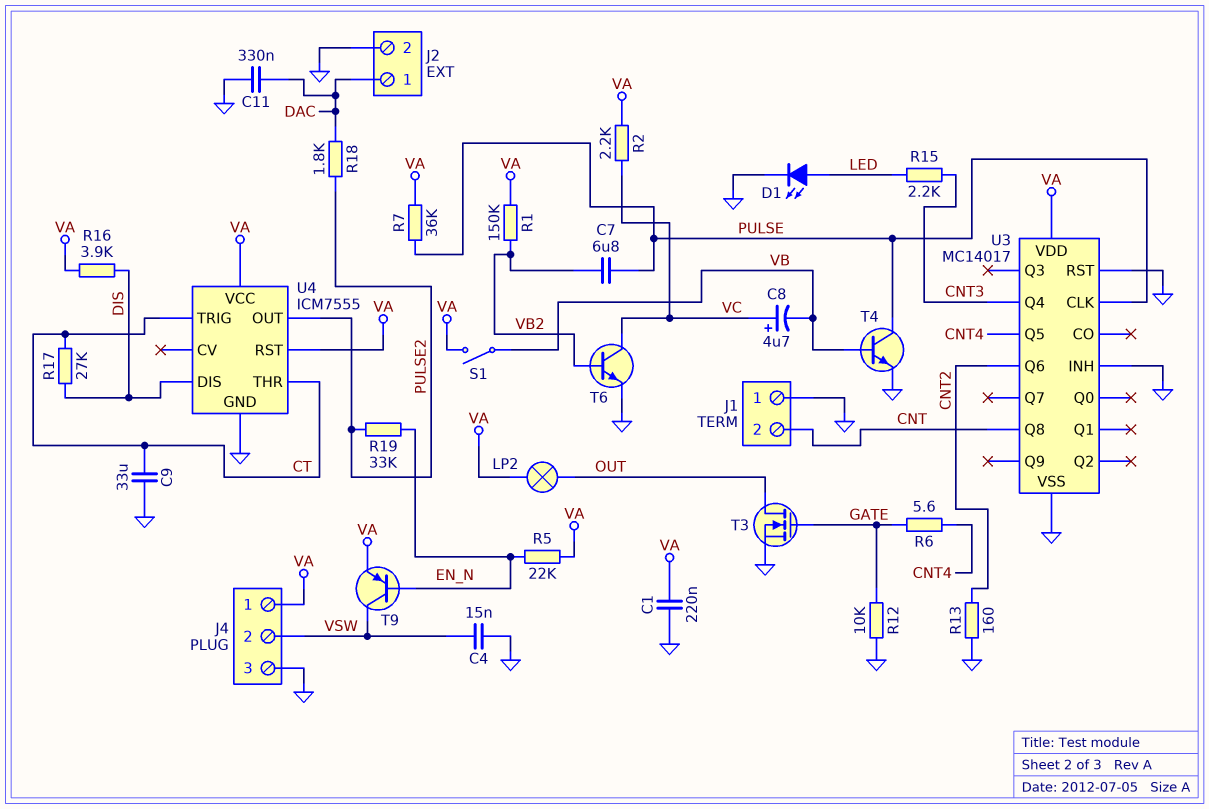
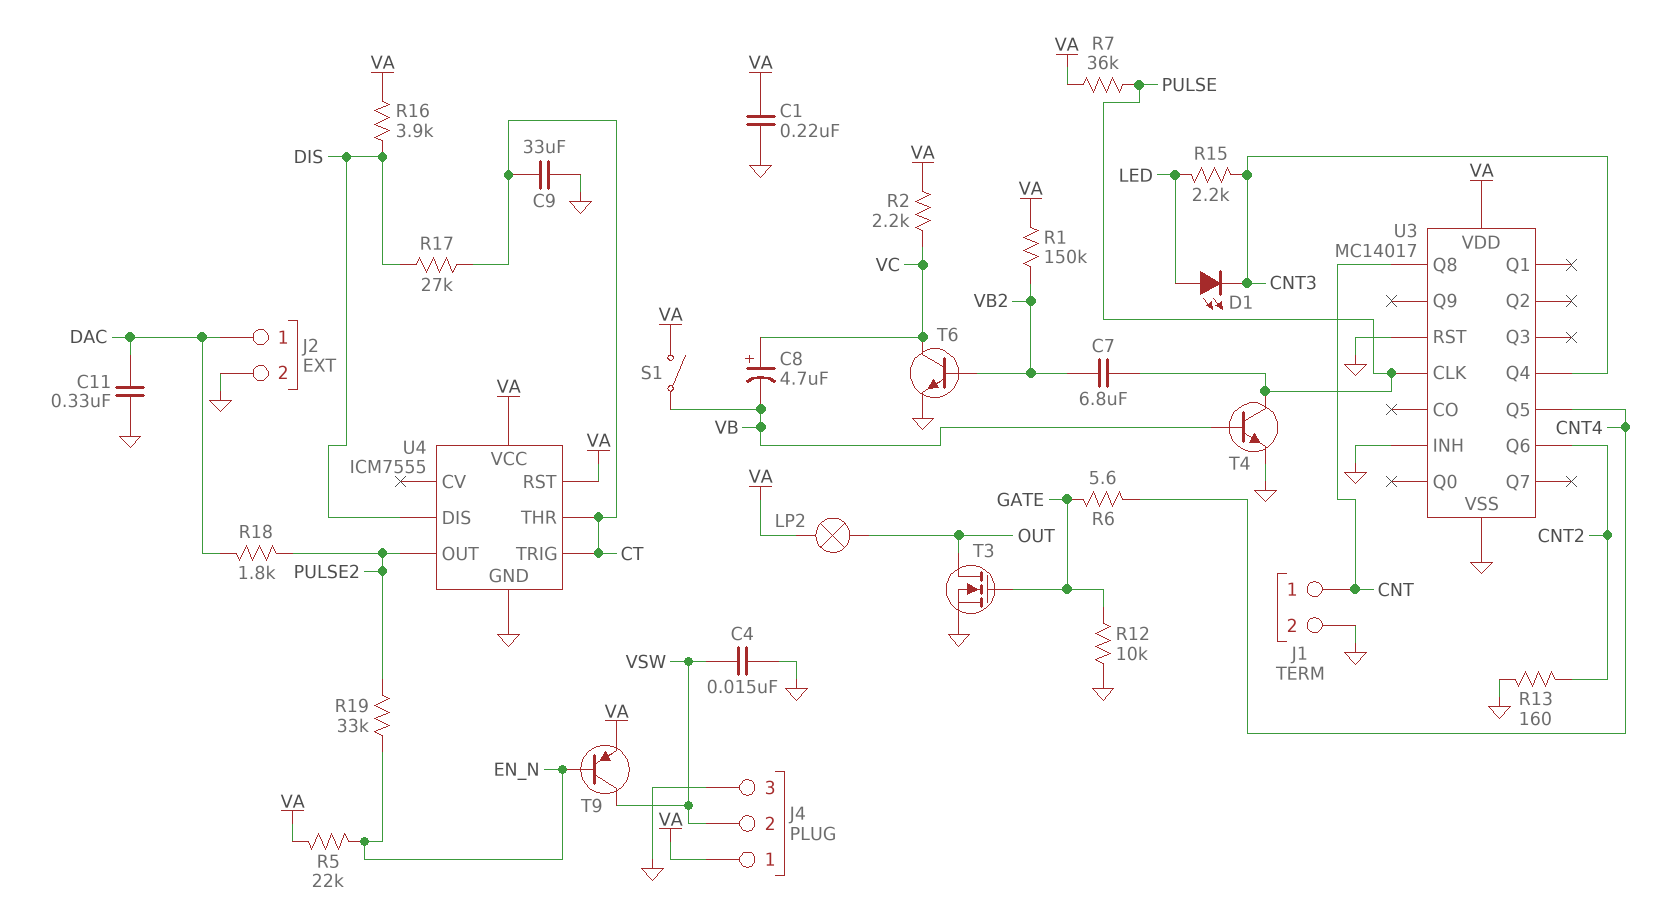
D1: LED (A LED, K GND) -> LED (A LED, K CNT3)
J1 pin 1: GND -> CNT
J1 pin 2: CNT -> GND

